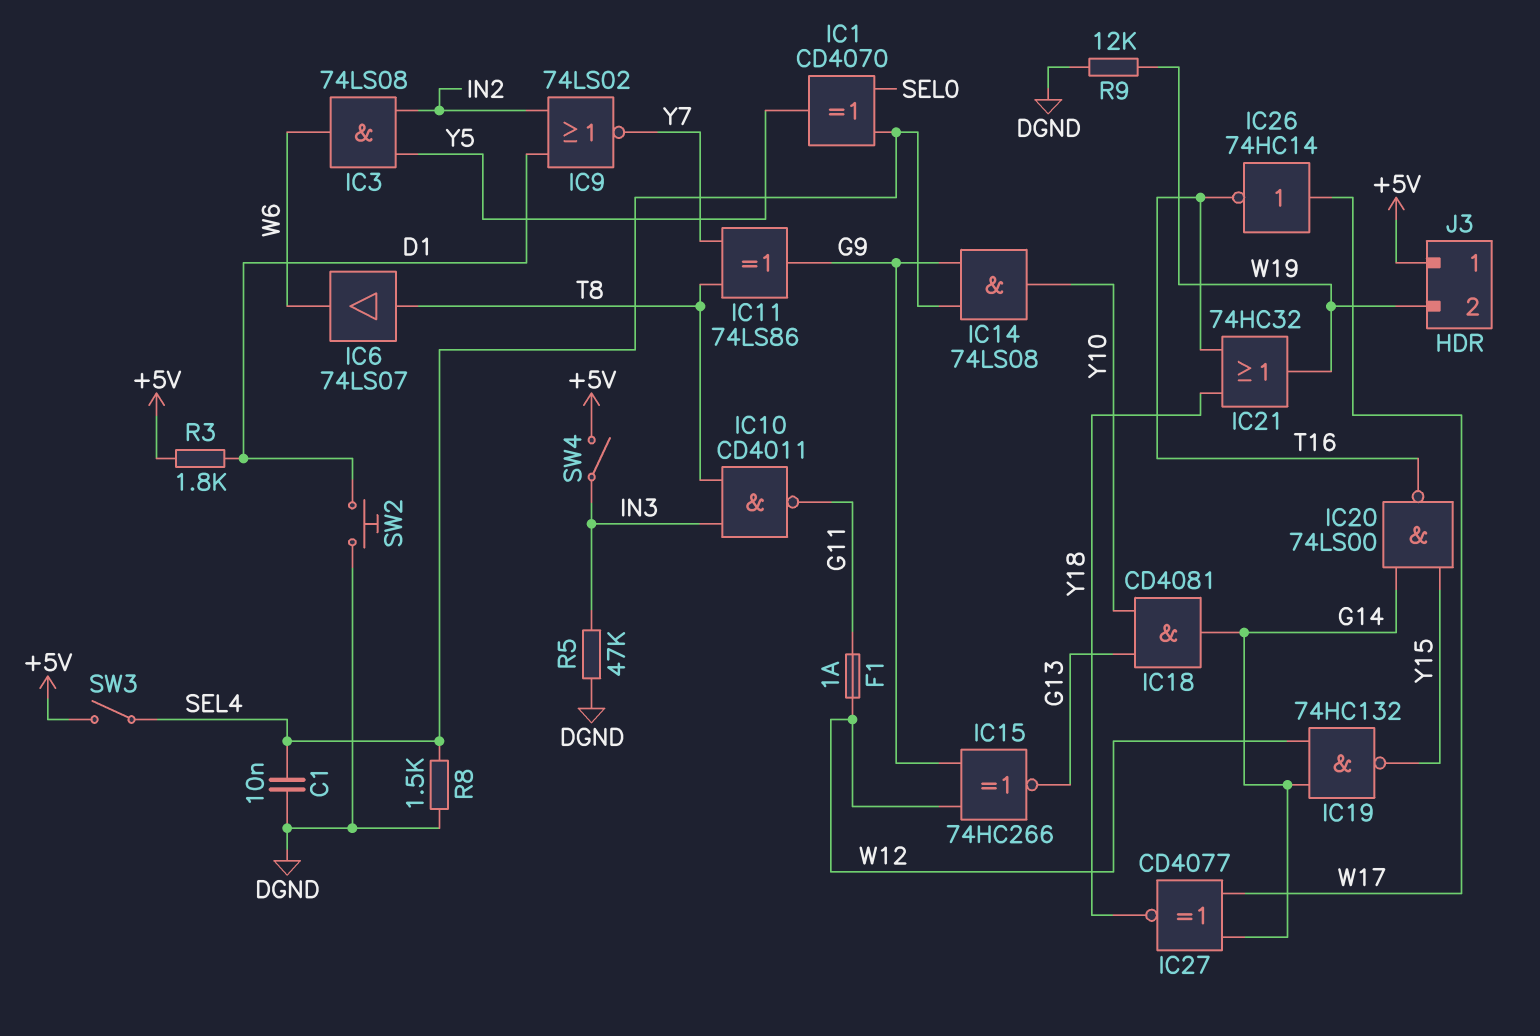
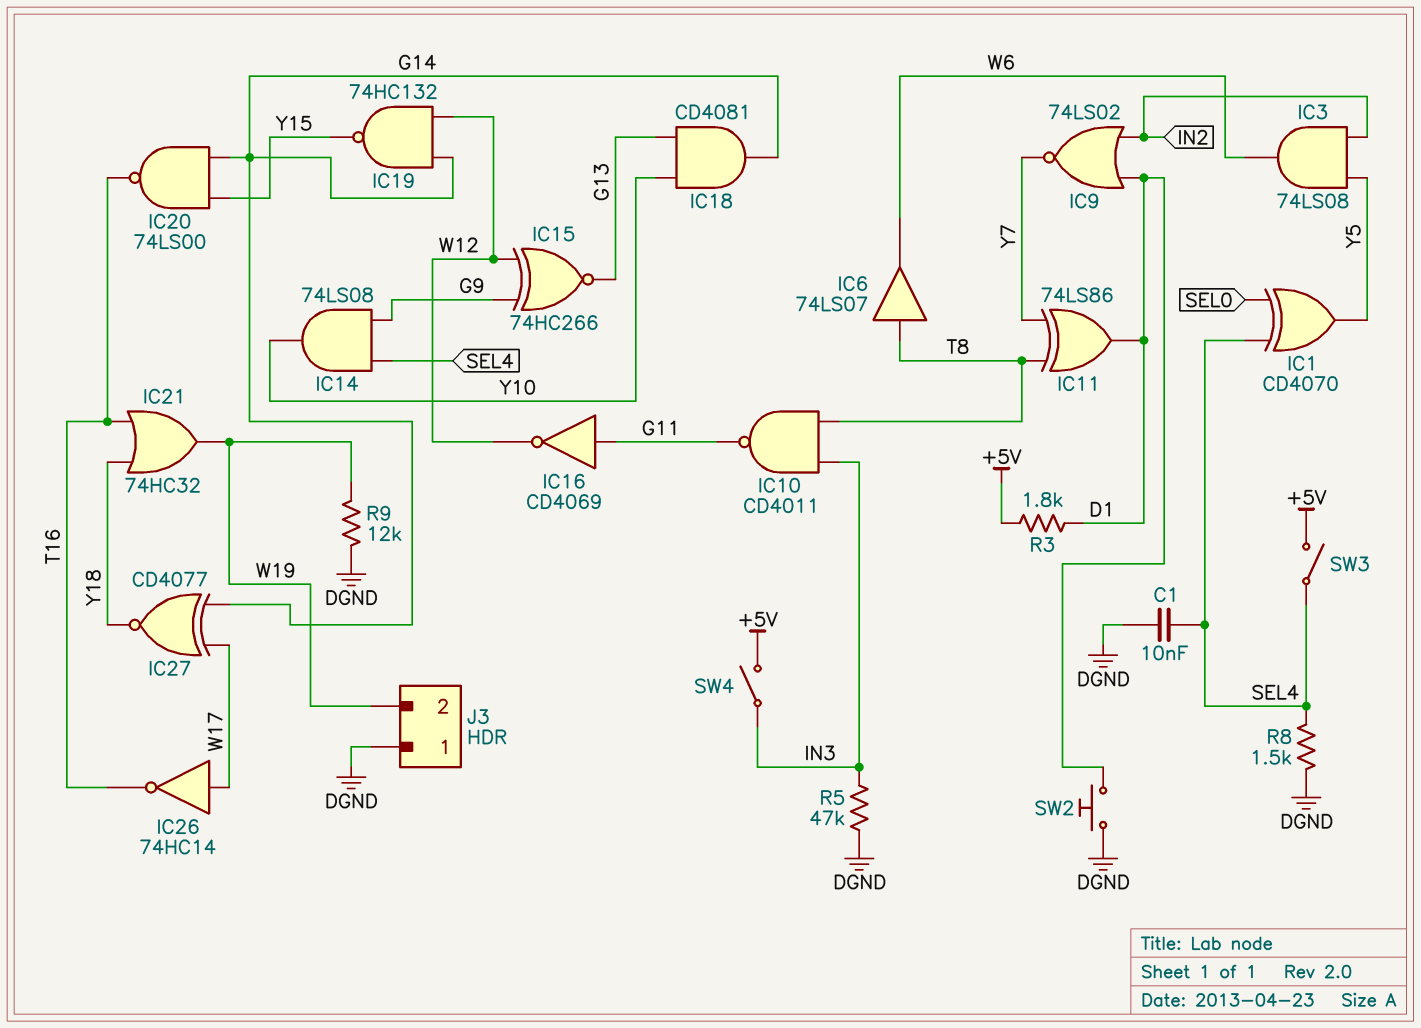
F1: 1A (G11, W12) -> none
IC11: XOR 74LS86 (in T8, in Y7, out G9) -> XOR 74LS86 (in T8, in Y7, out D1)
IC16: none -> NOT CD4069 (in G11, out W12)
J3 pin 1: +5V -> DGND

